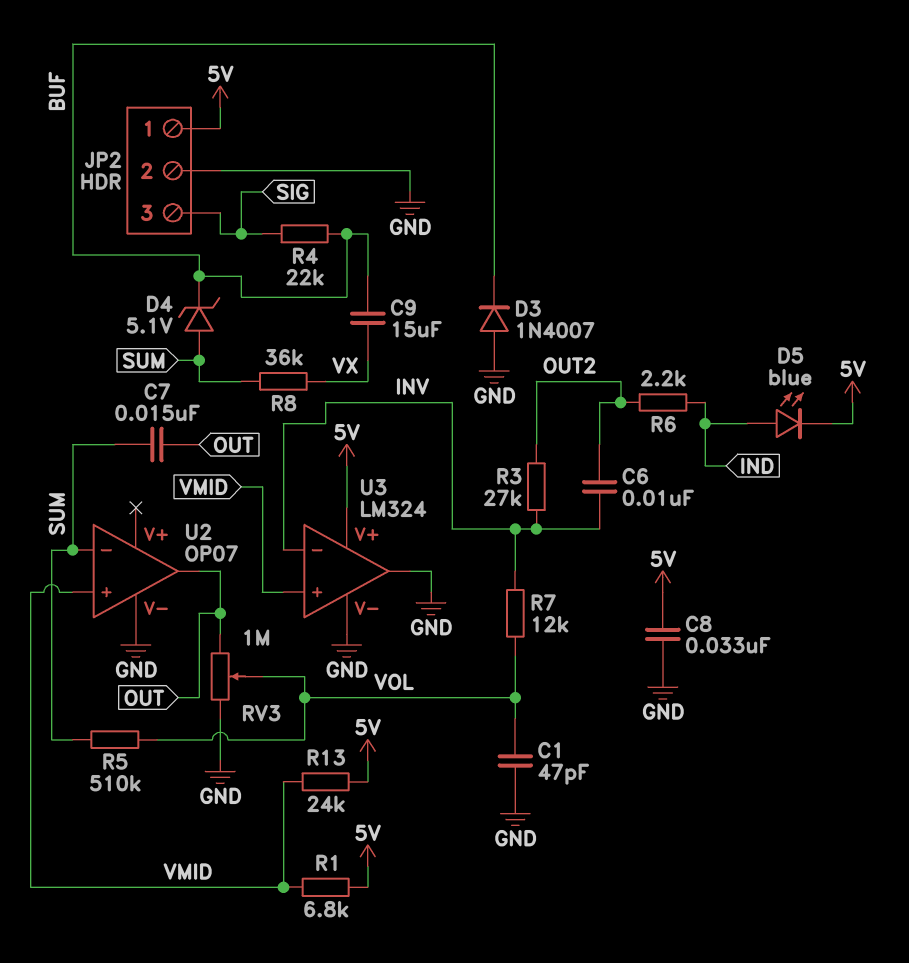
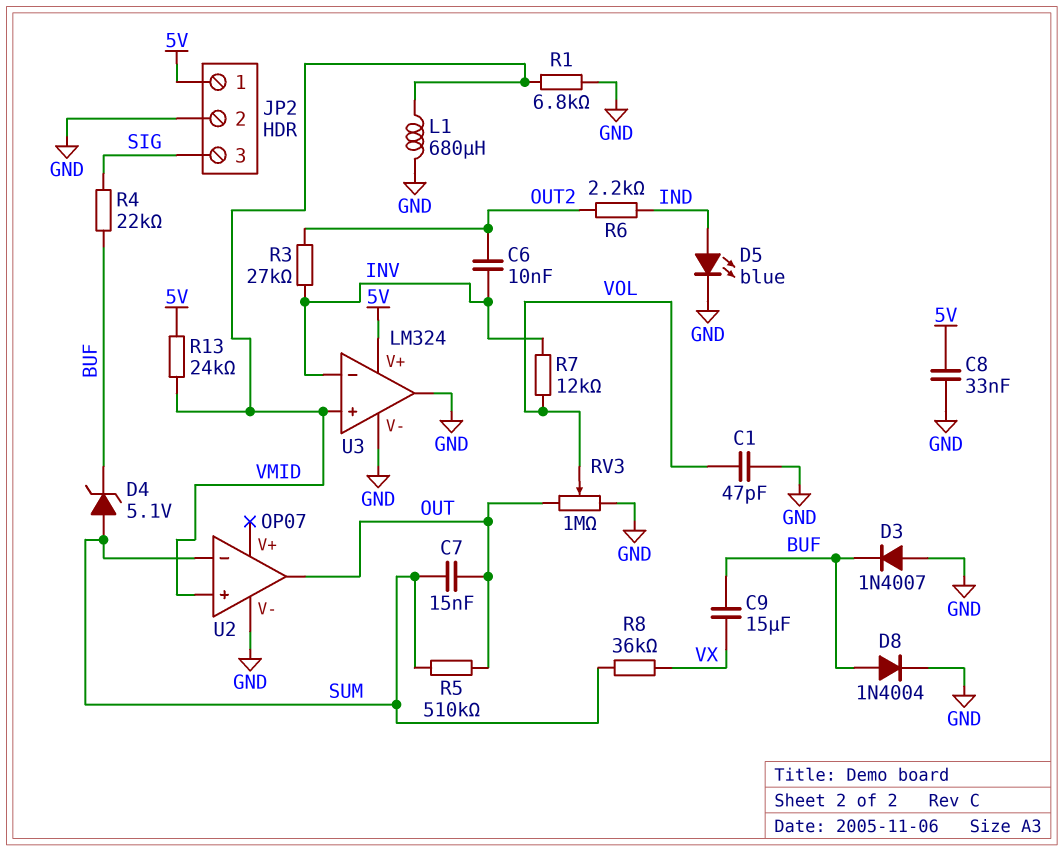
D5: LED blue (A IND, K 5V) -> LED blue (A IND, K GND)
D8: none -> diode 1N4004 (A BUF, K GND)
L1: none -> 680uH (GND, VMID)
R1: 6.8k (5V, VMID) -> 6.8k (GND, VMID)
R5: 510k (SUM, VOL) -> 510k (OUT, SUM)

